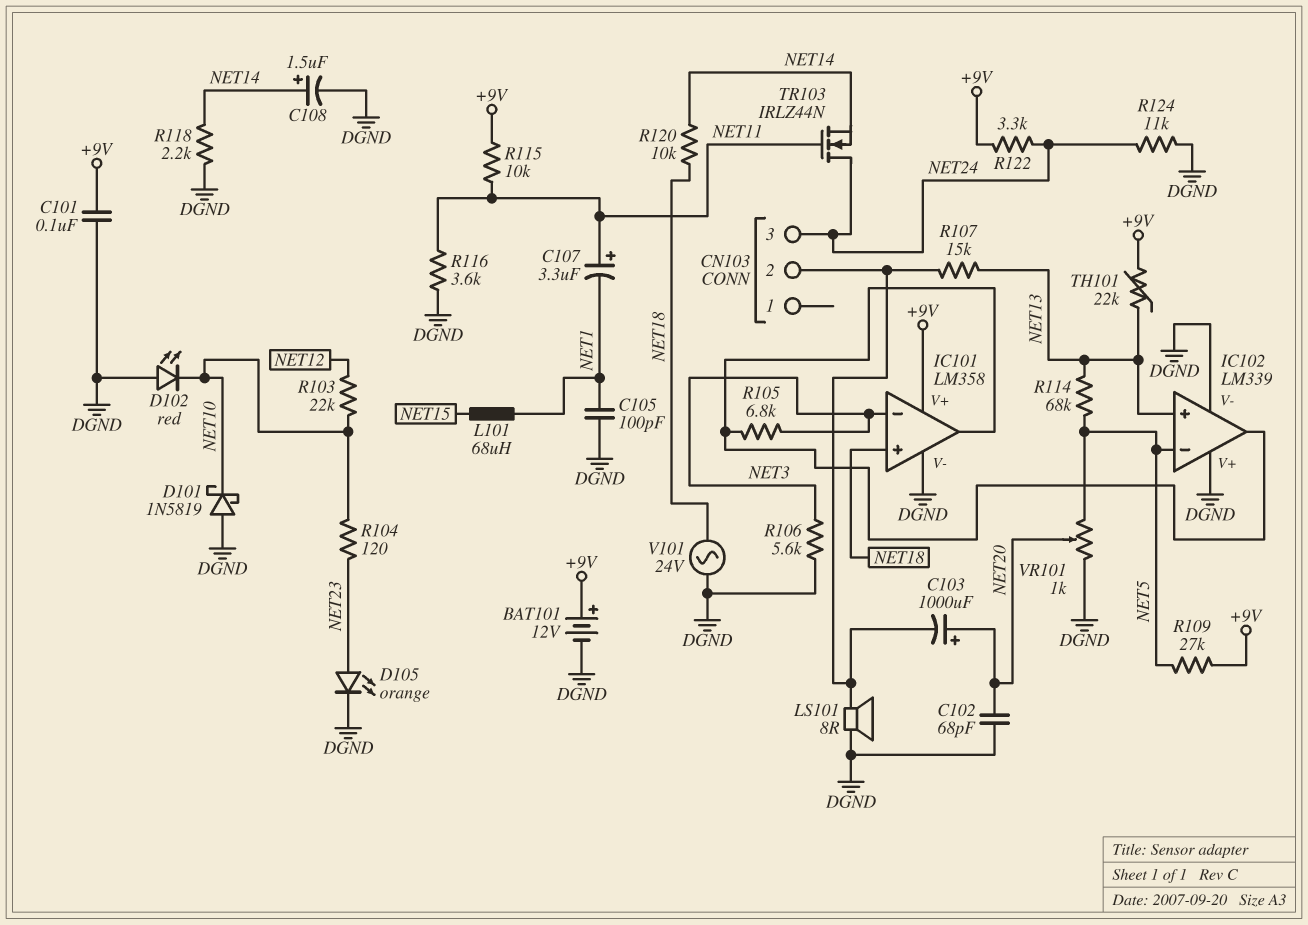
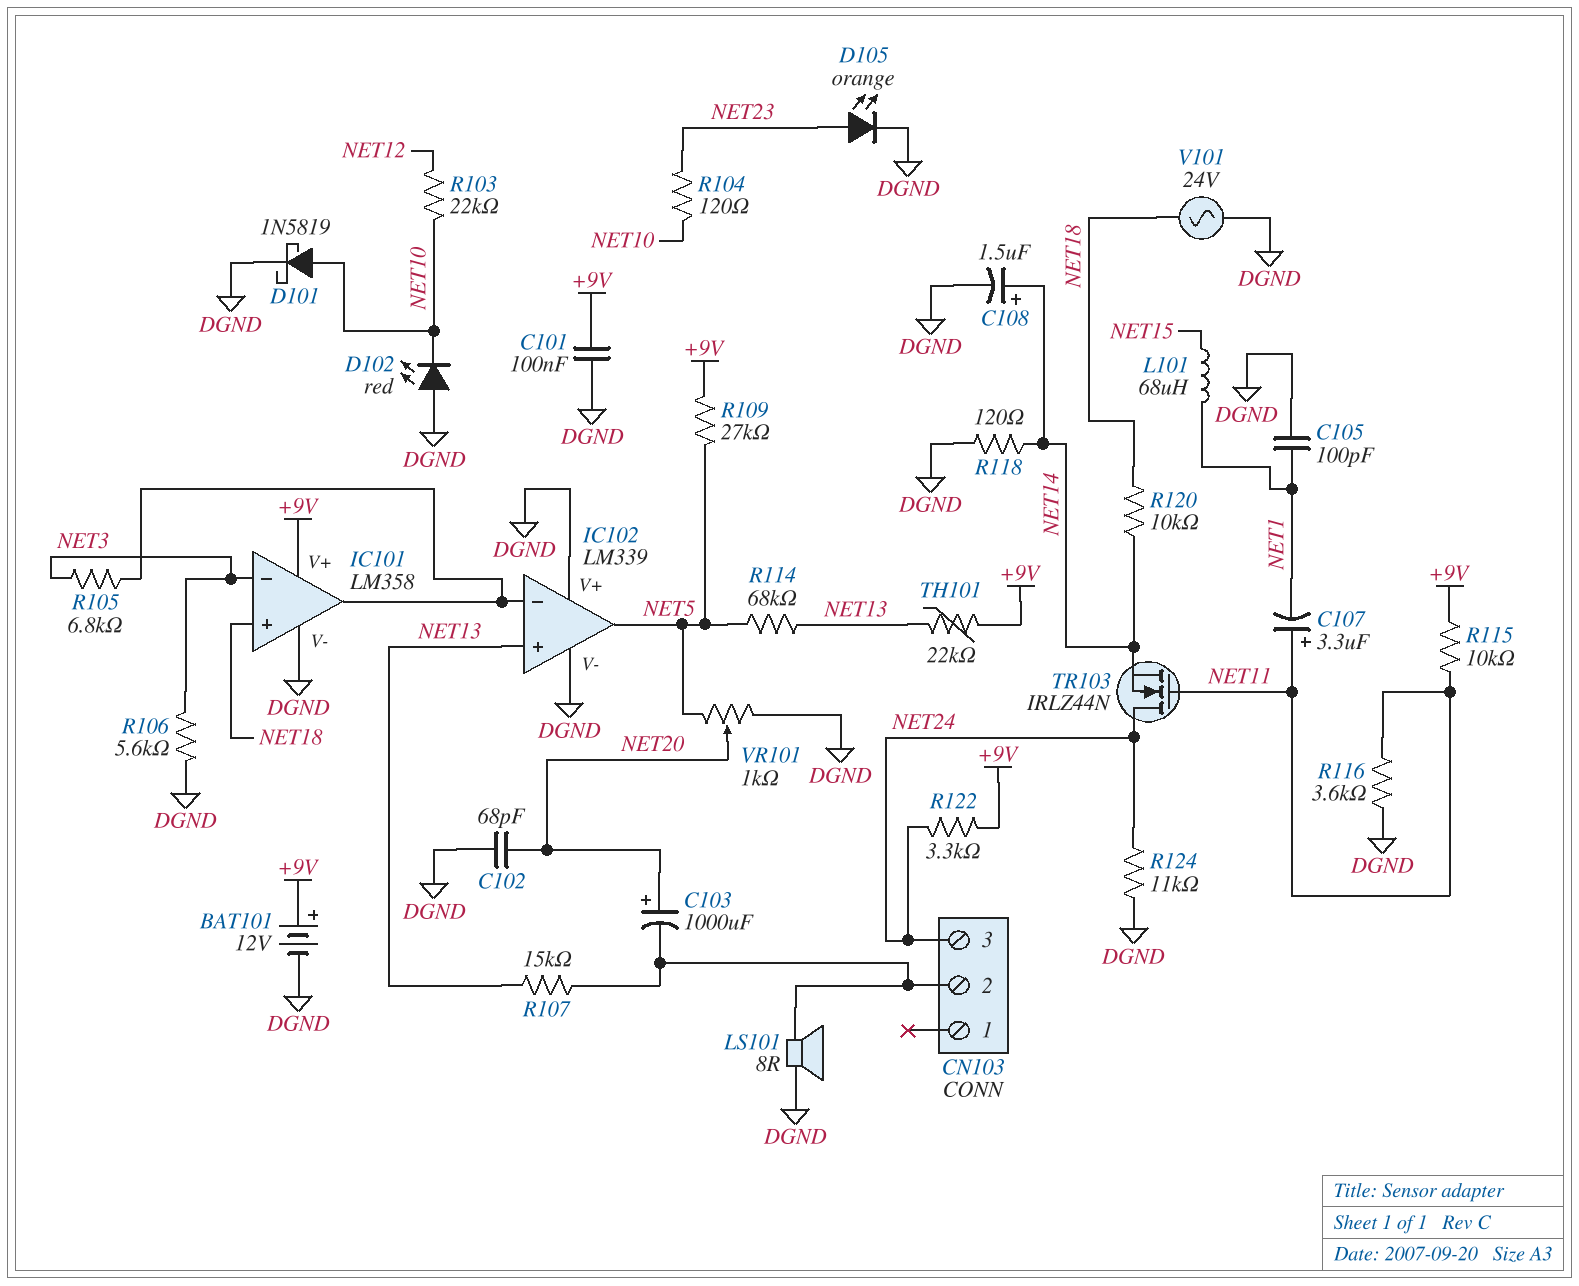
D101: schottky 1N5819 (A DGND, K NET10) -> schottky 1N5819 (A NET10, K DGND)
IC102 pin in-: NET5 -> IC101/out
IC102 pin out: IC101/out -> NET5
R118: 2.2k (DGND, NET14) -> 120 (DGND, NET14)

